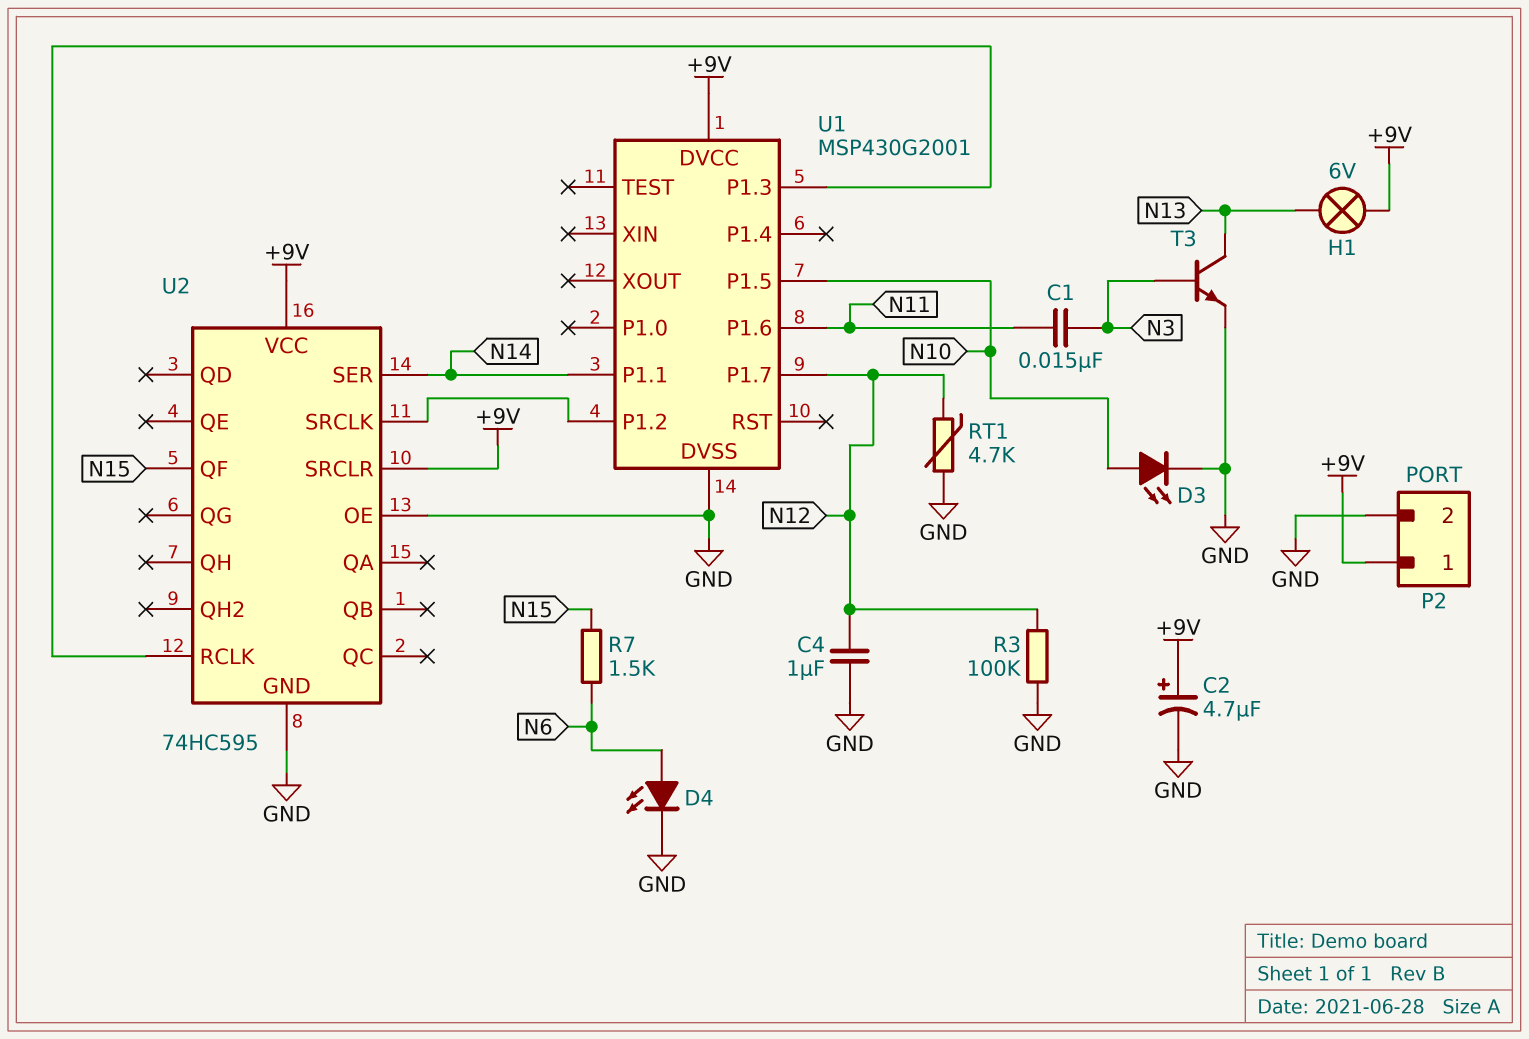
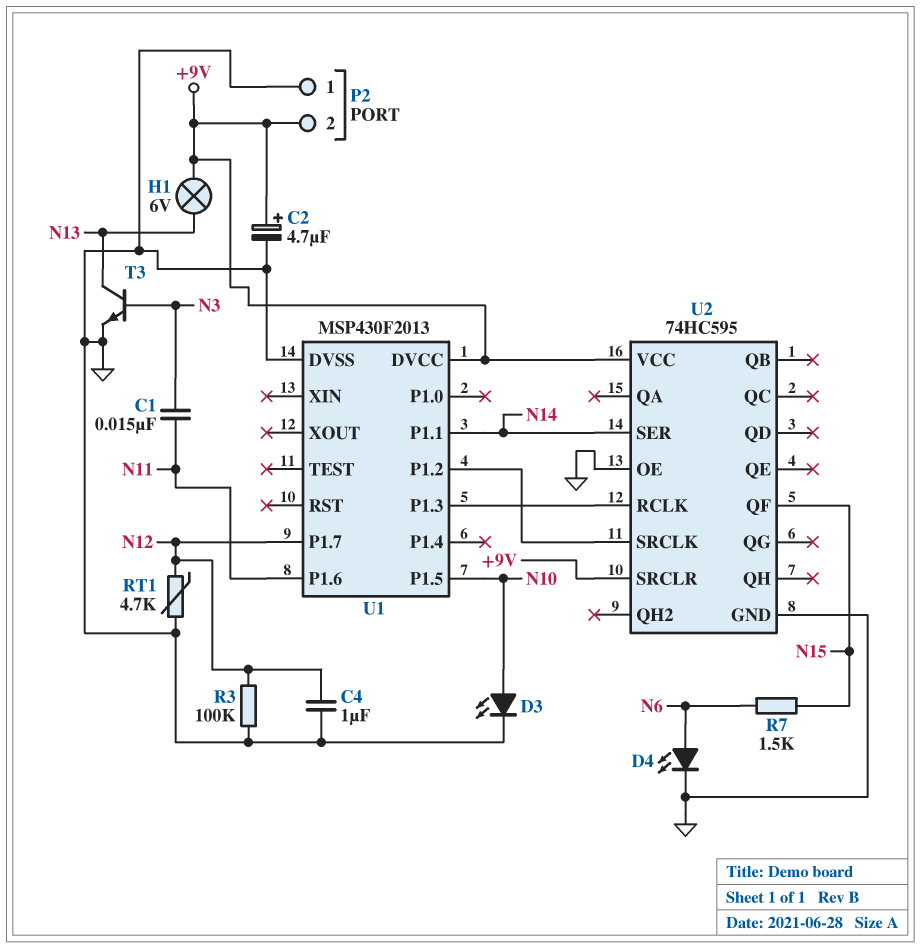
P2 pin 1: +9V -> GND
P2 pin 2: GND -> +9V
U1: MSP430G2001 -> MSP430F2013

